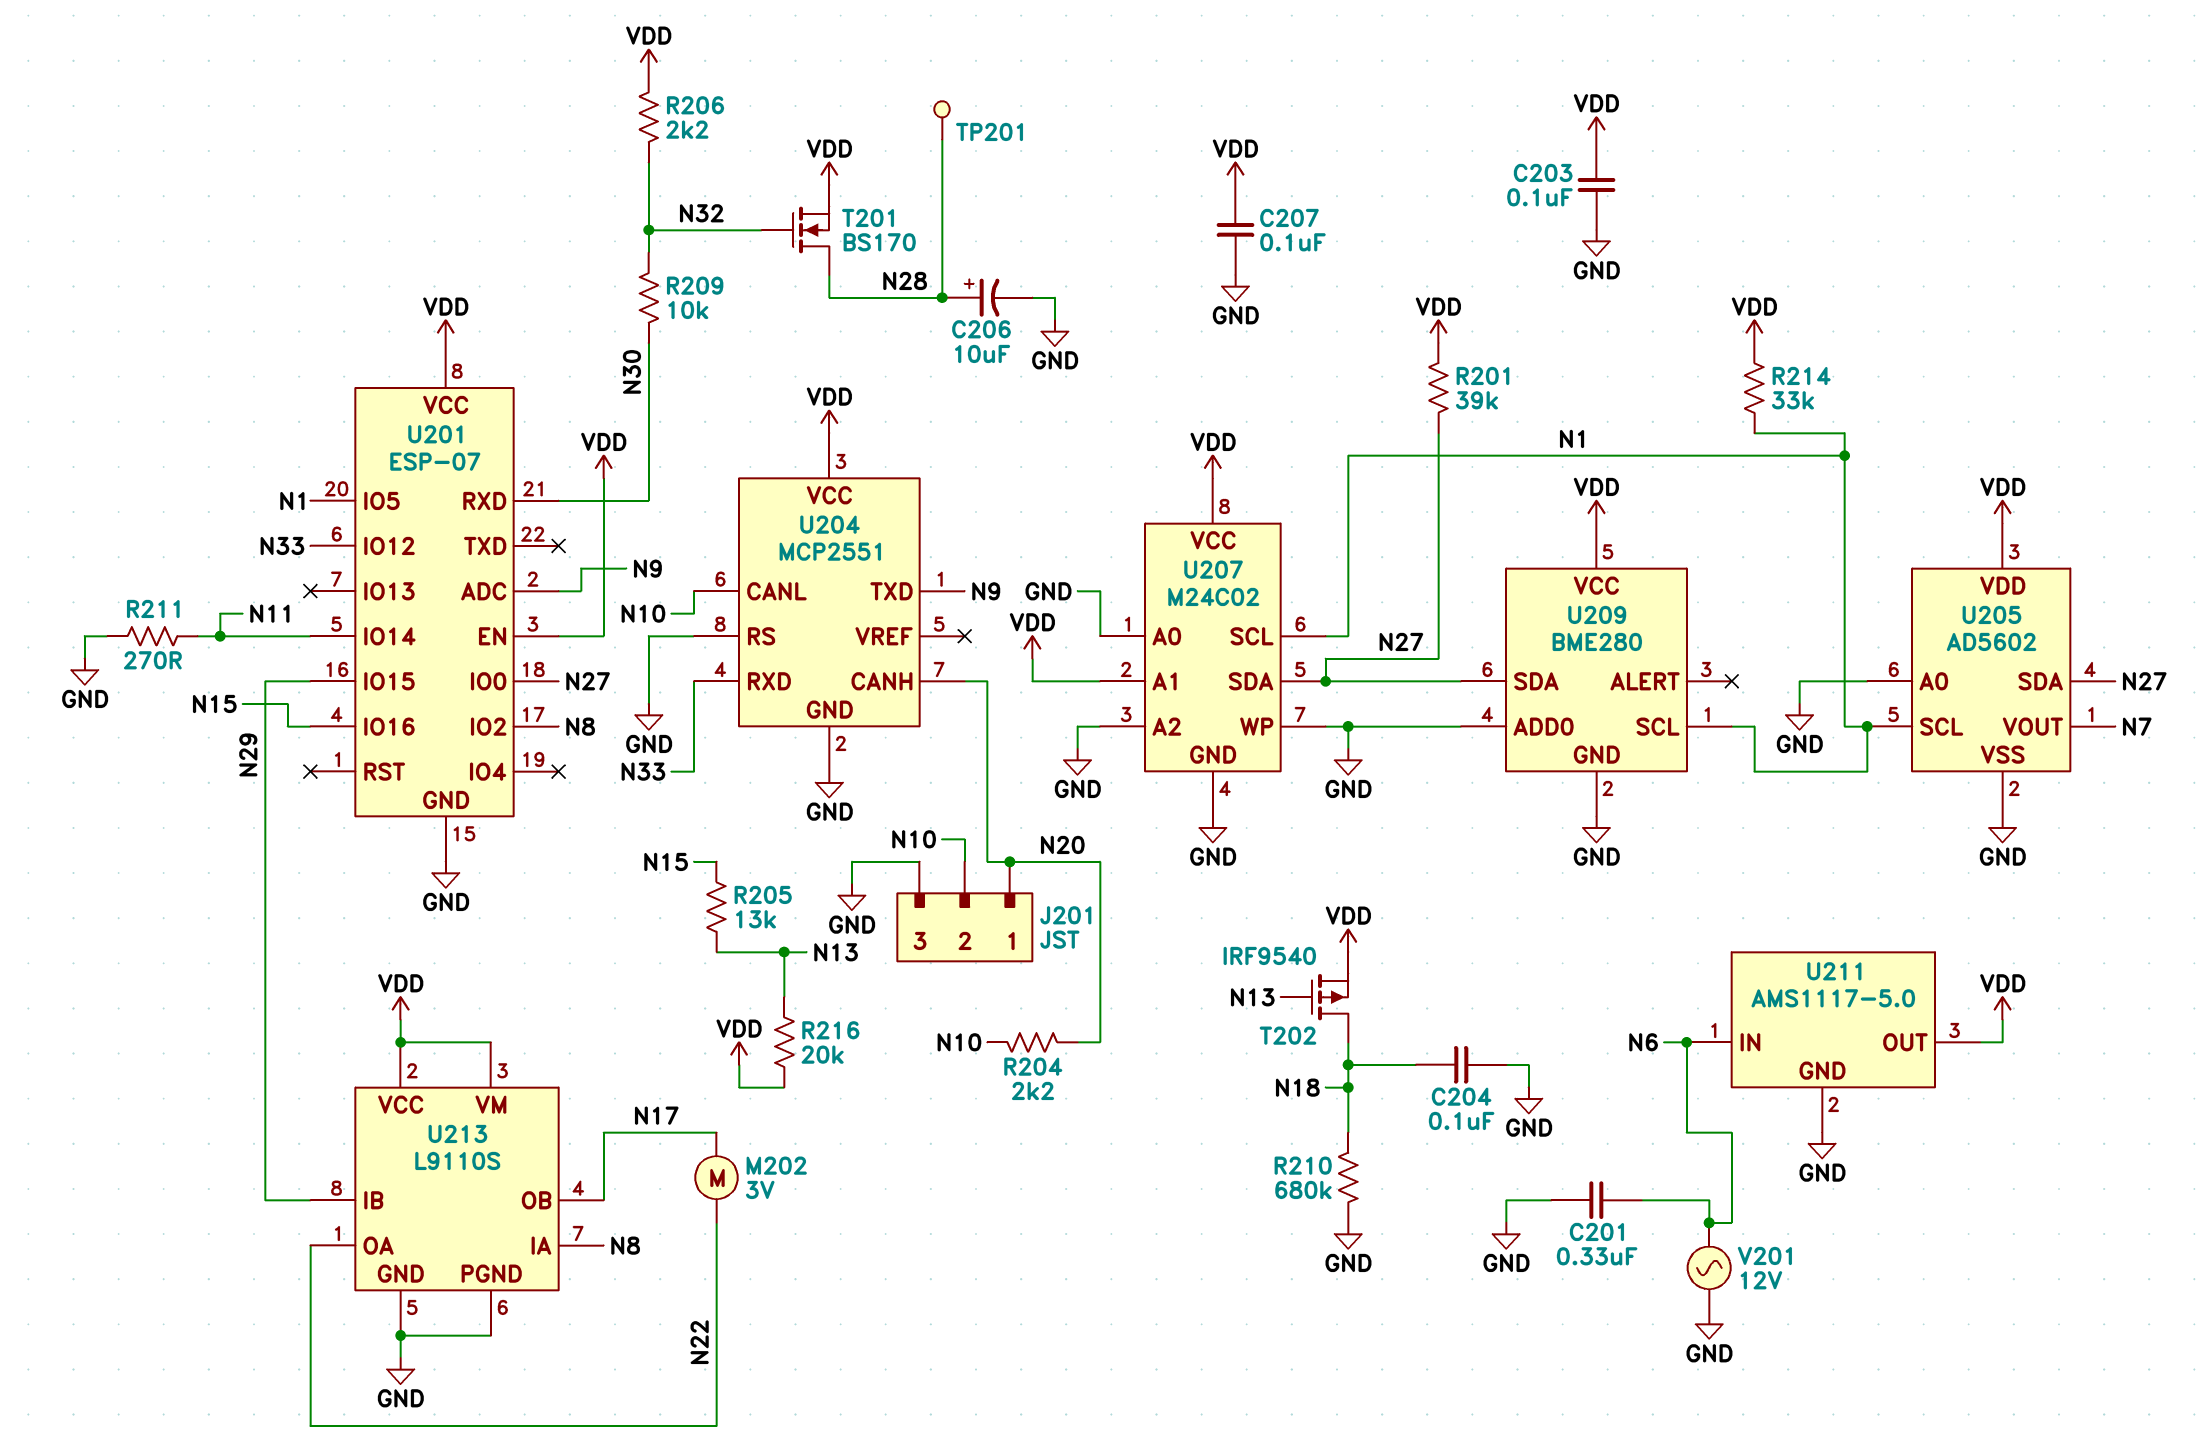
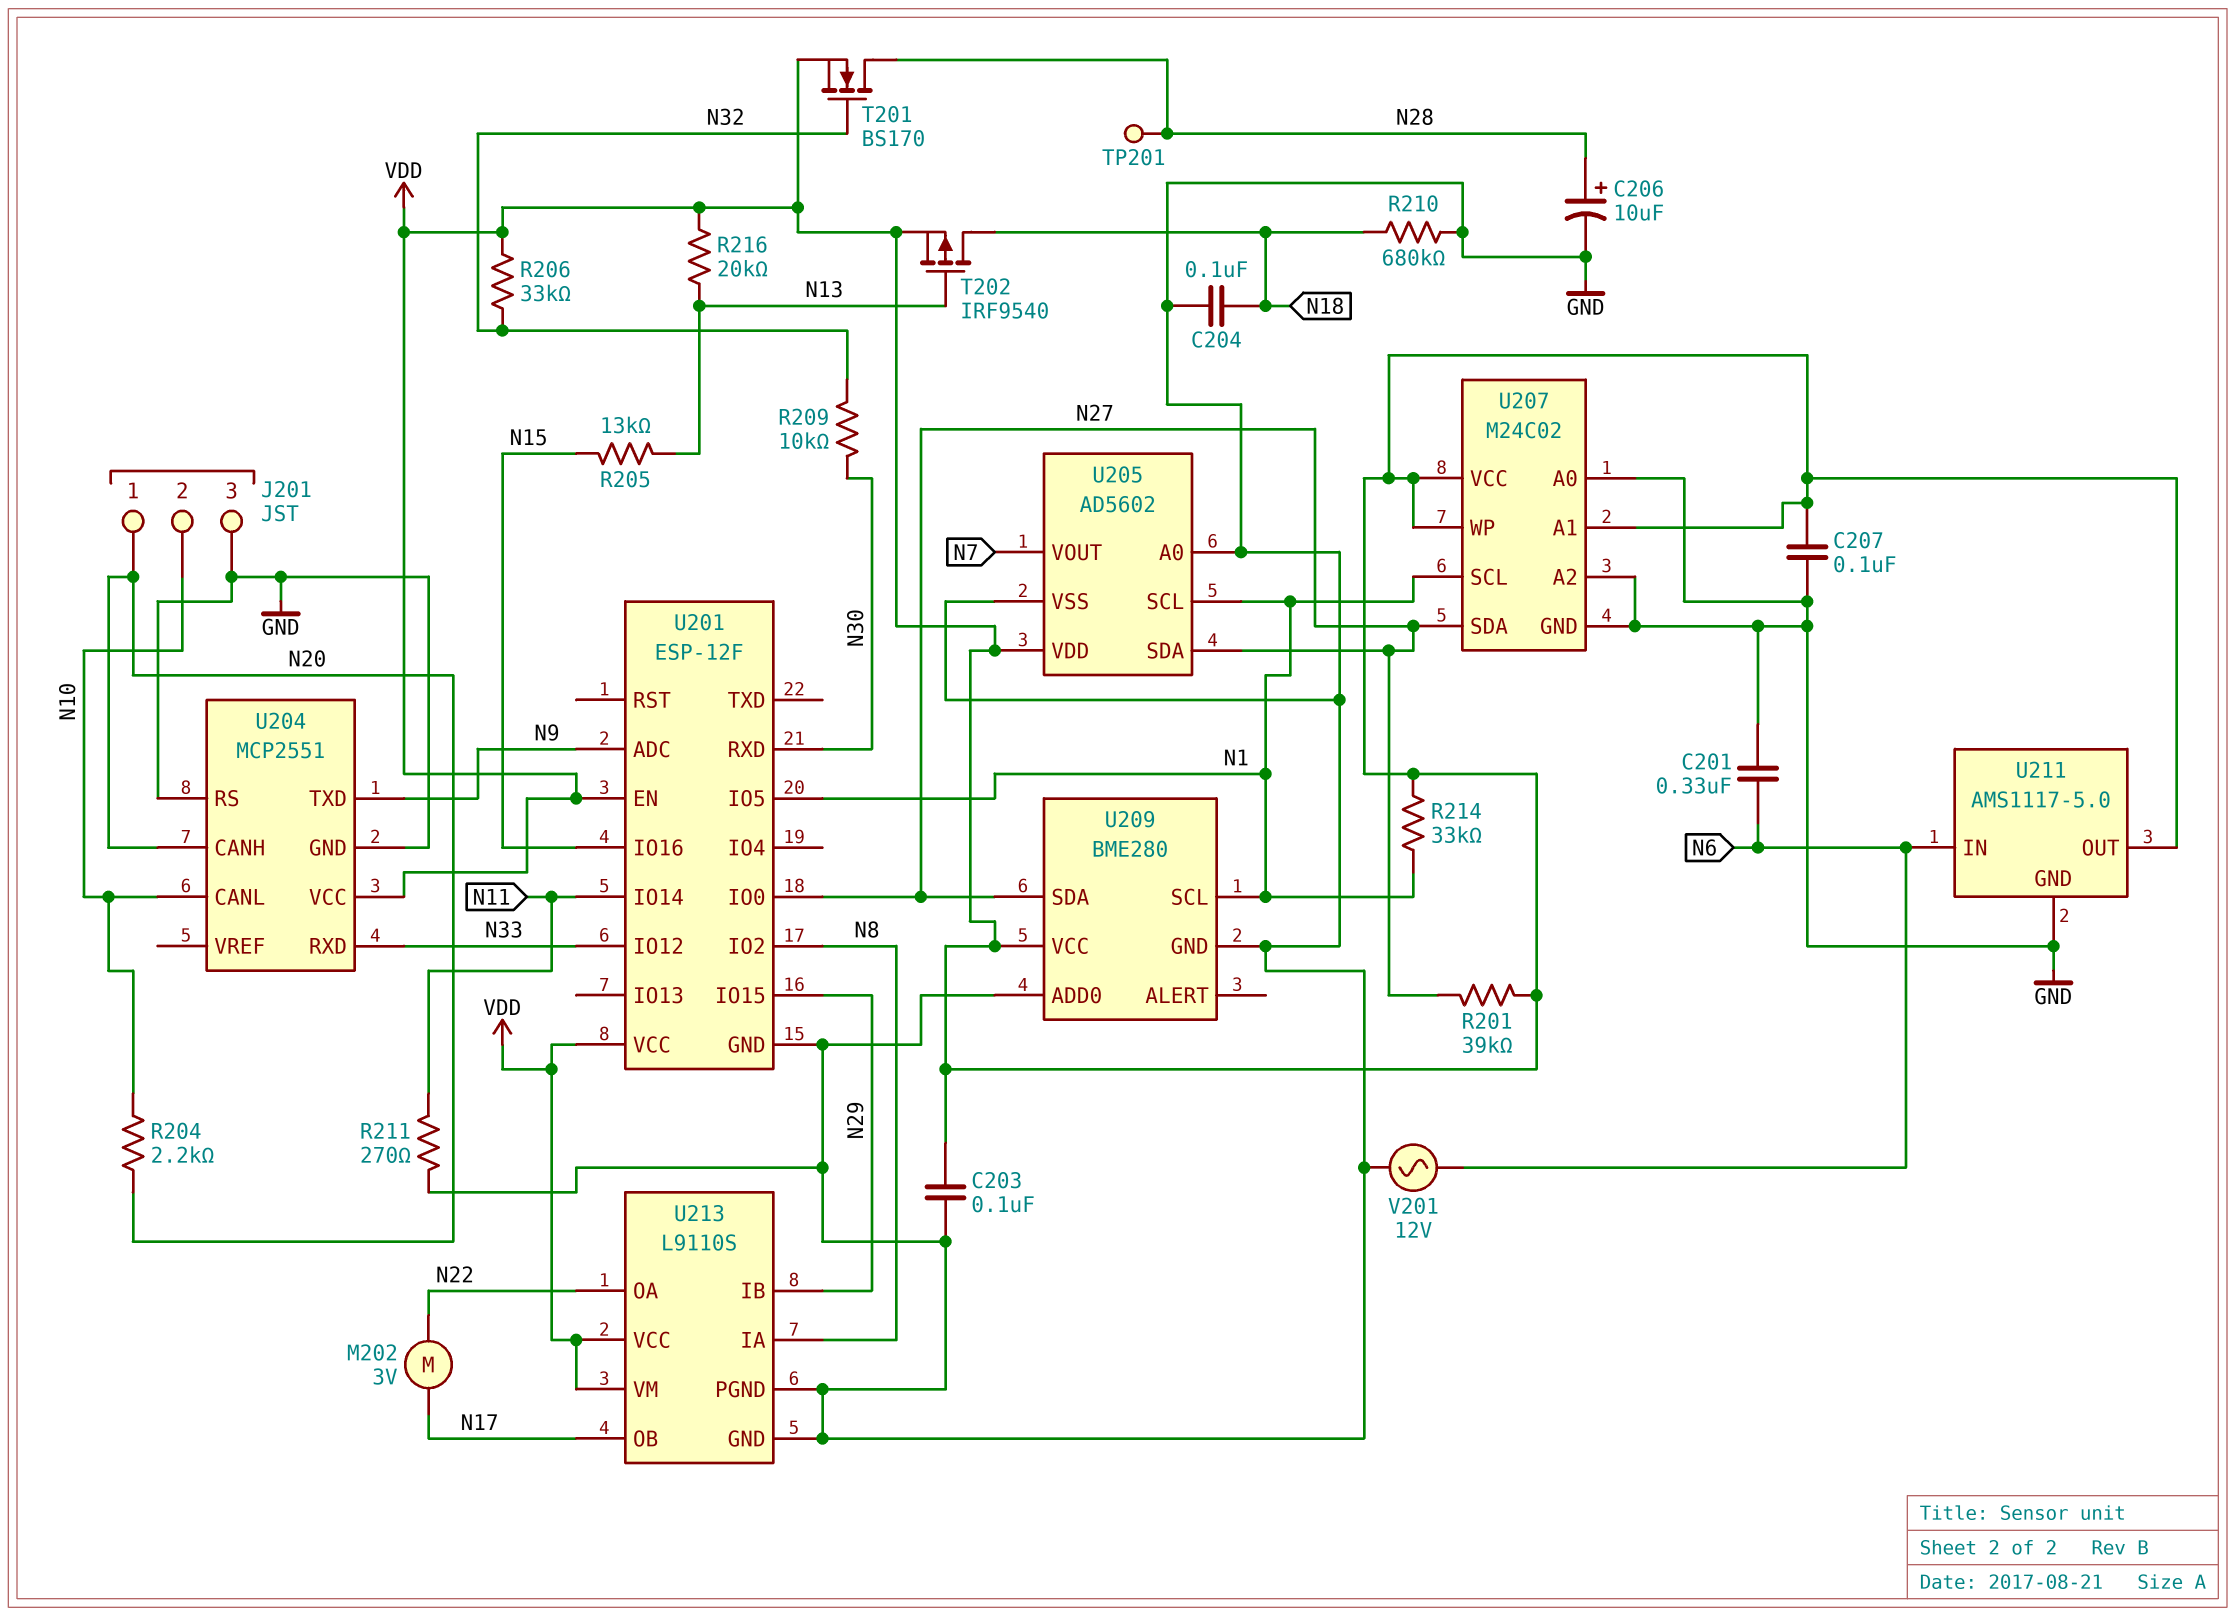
R206: 2.2k (N32, VDD) -> 33k (N32, VDD)
U201: ESP-07 -> ESP-12F
U207 pin WP: GND -> VDD

